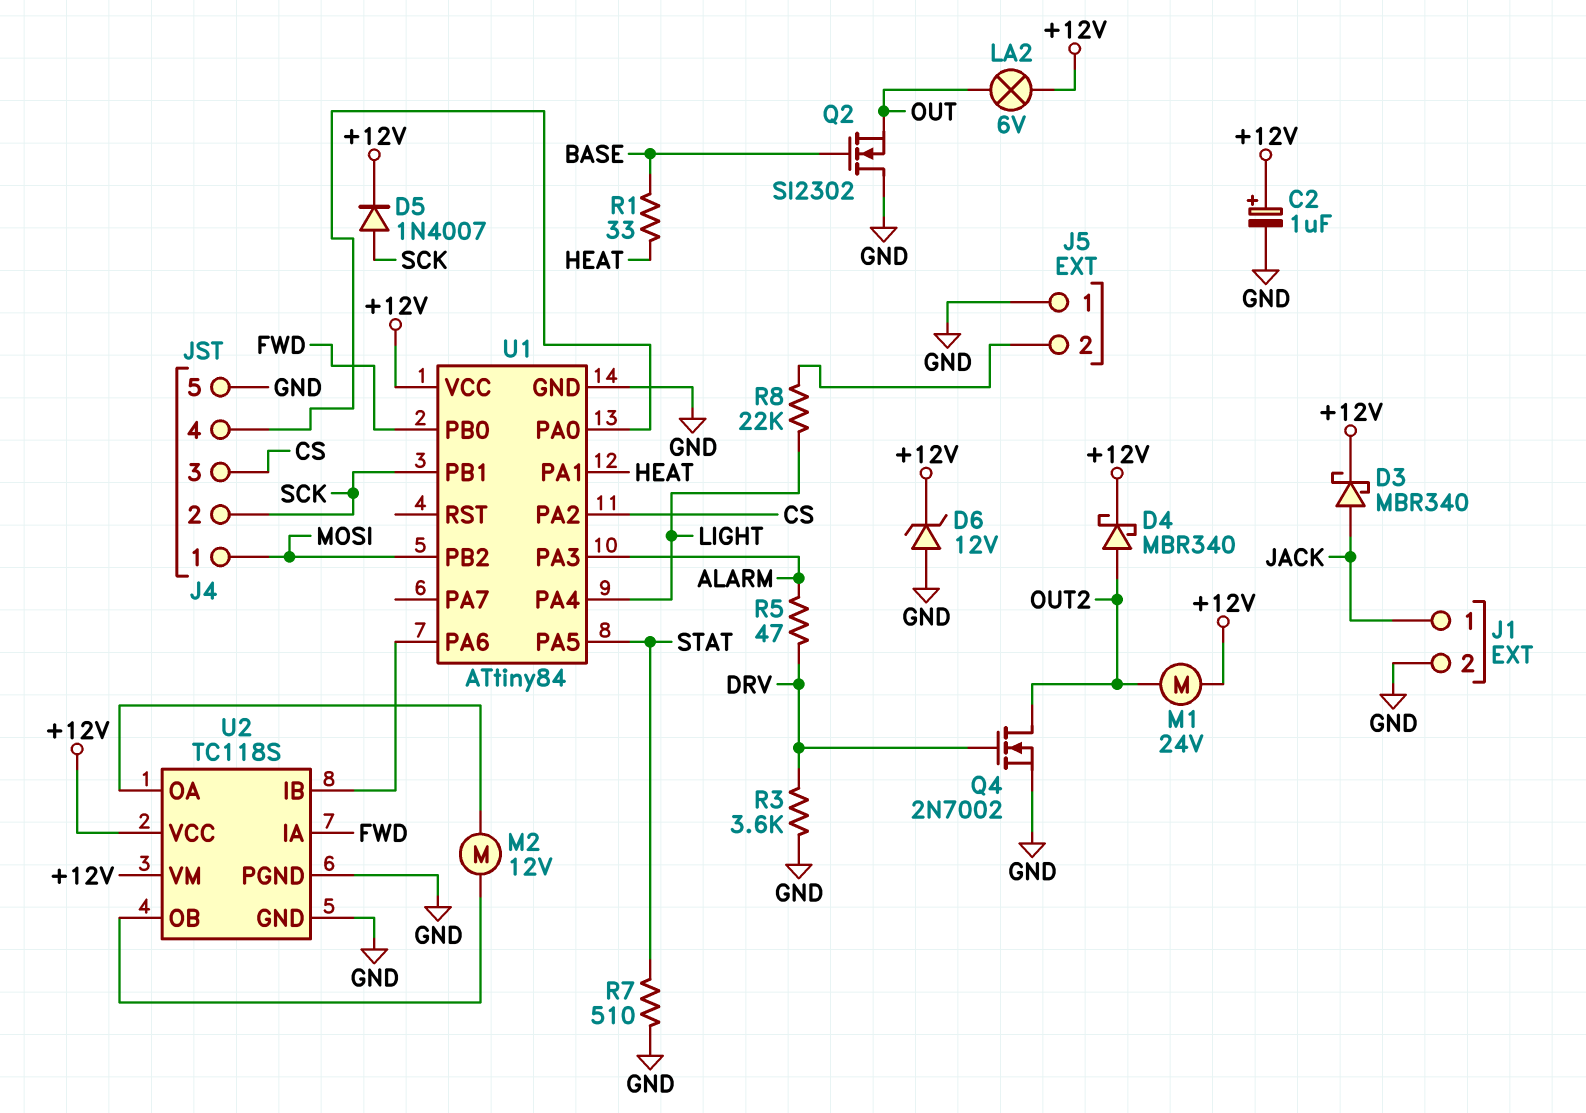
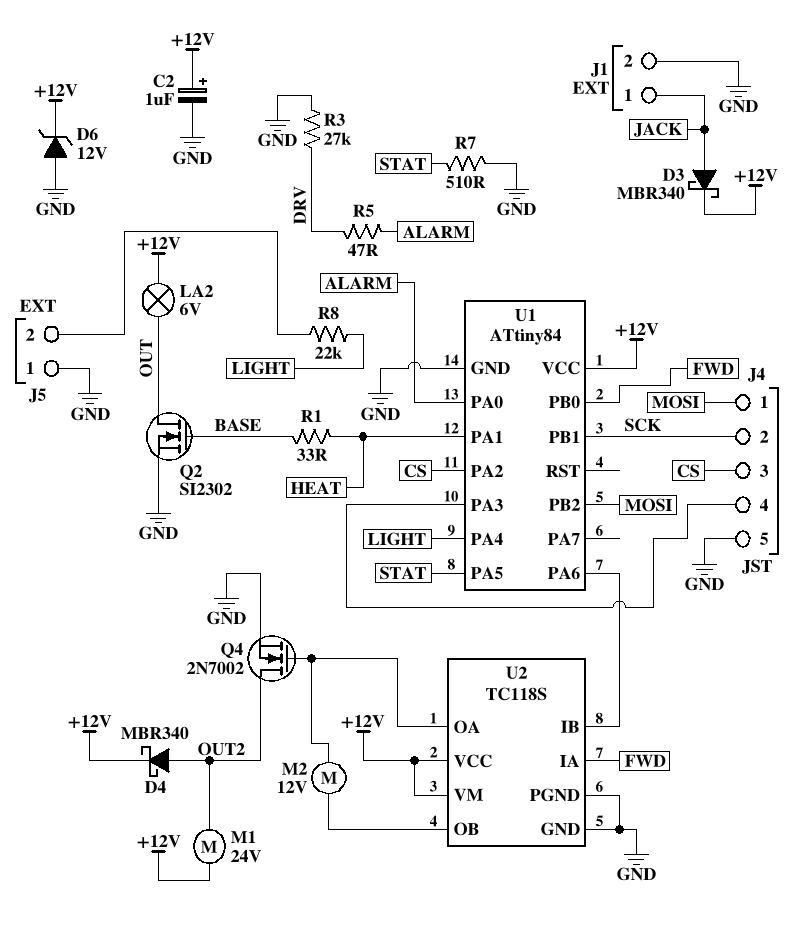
D5: diode 1N4007 (A SCK, K +12V) -> none
Q2: NMOS SI2302 (G BASE, D GND, S OUT) -> NMOS SI2302 (G BASE, D OUT, S GND)
Q4: NMOS 2N7002 (G DRV, D OUT2, S GND) -> NMOS 2N7002 (G U2/OA, D OUT2, S GND)
R3: 3.6k (DRV, GND) -> 27k (DRV, GND)
U1 pin PA0: J4/4 -> ALARM
U1 pin PA3: ALARM -> J4/4

